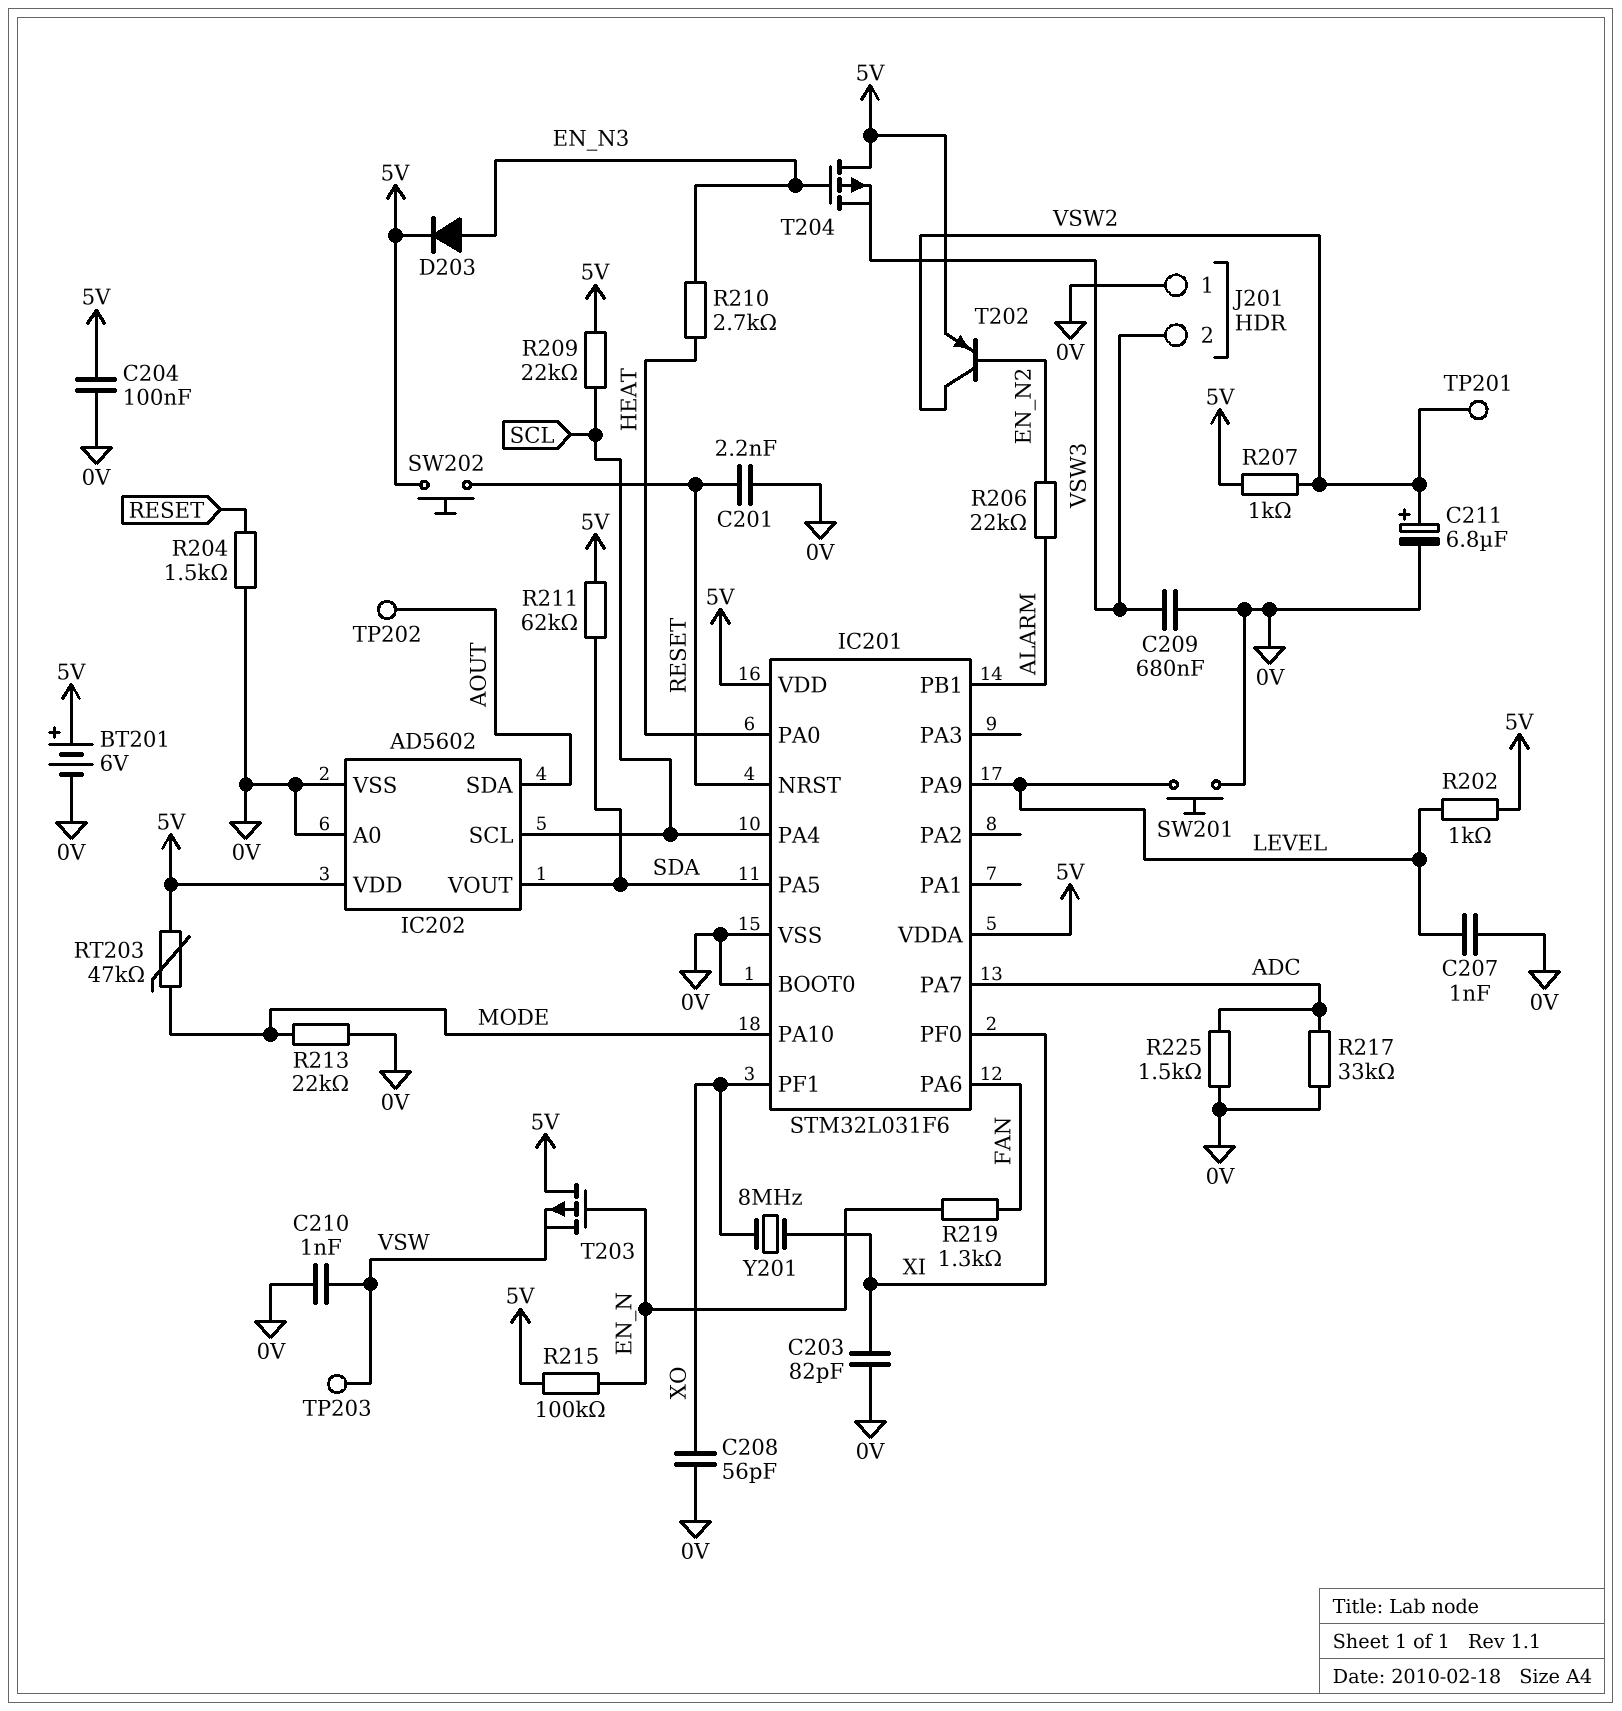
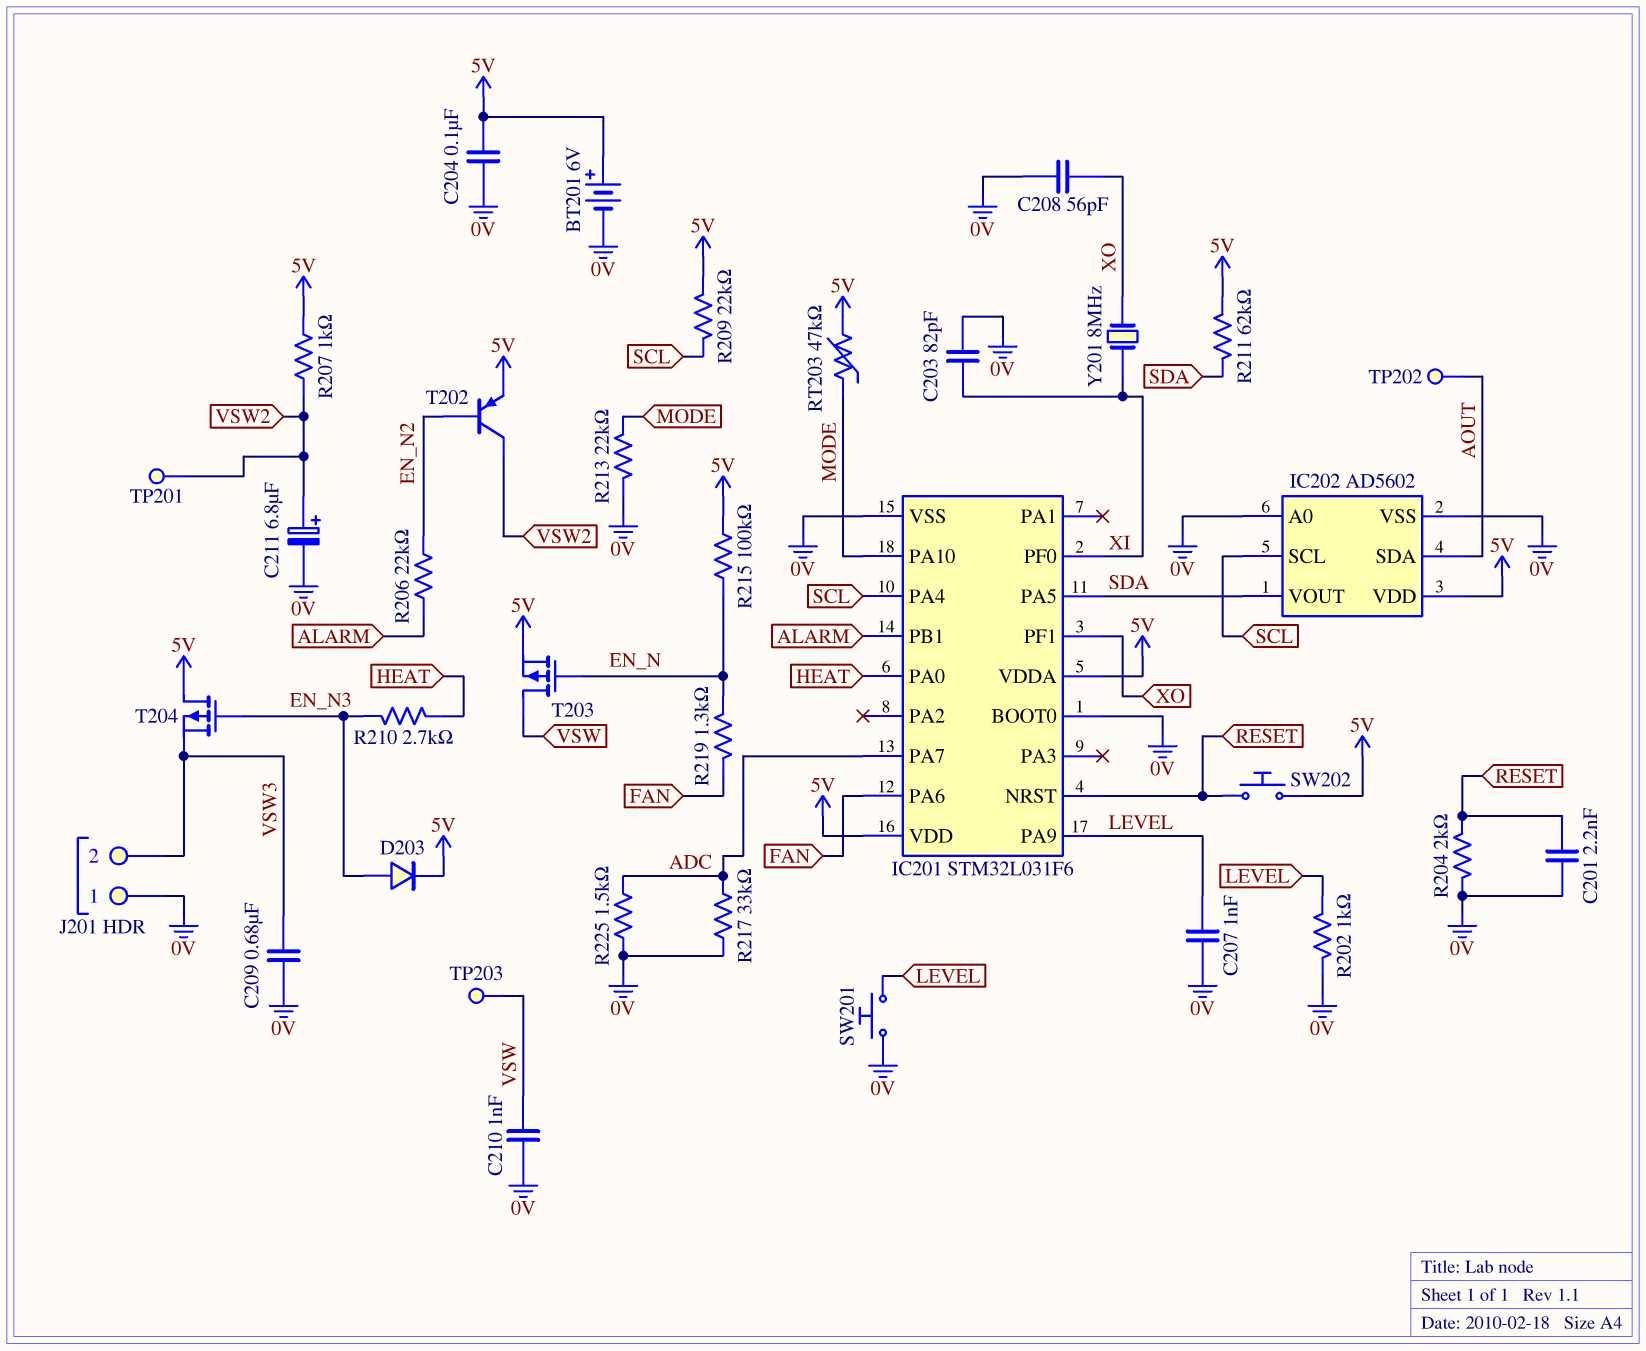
R202: 1k (5V, LEVEL) -> 1k (0V, LEVEL)
R204: 1.5k (0V, RESET) -> 2k (0V, RESET)
T203: PMOS (G EN_N, D 5V, S VSW) -> PMOS (G EN_N, D VSW, S 5V)

